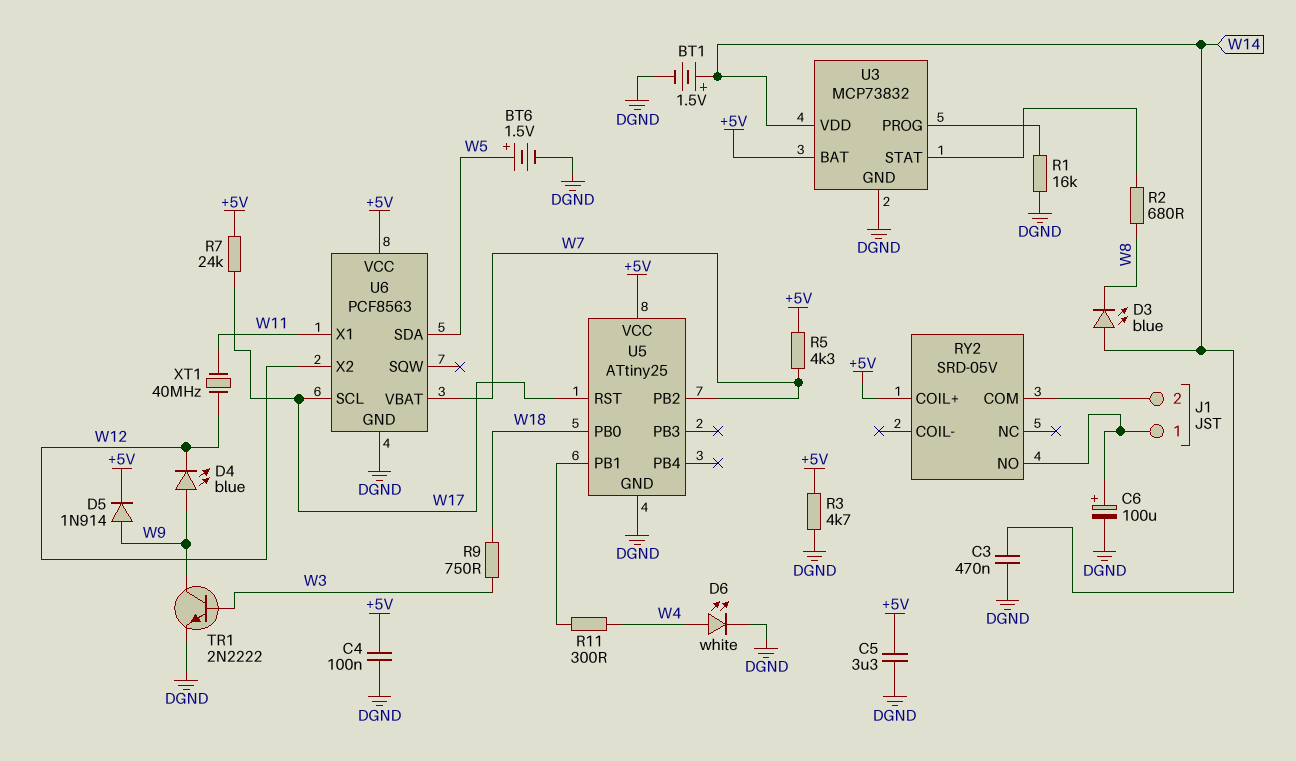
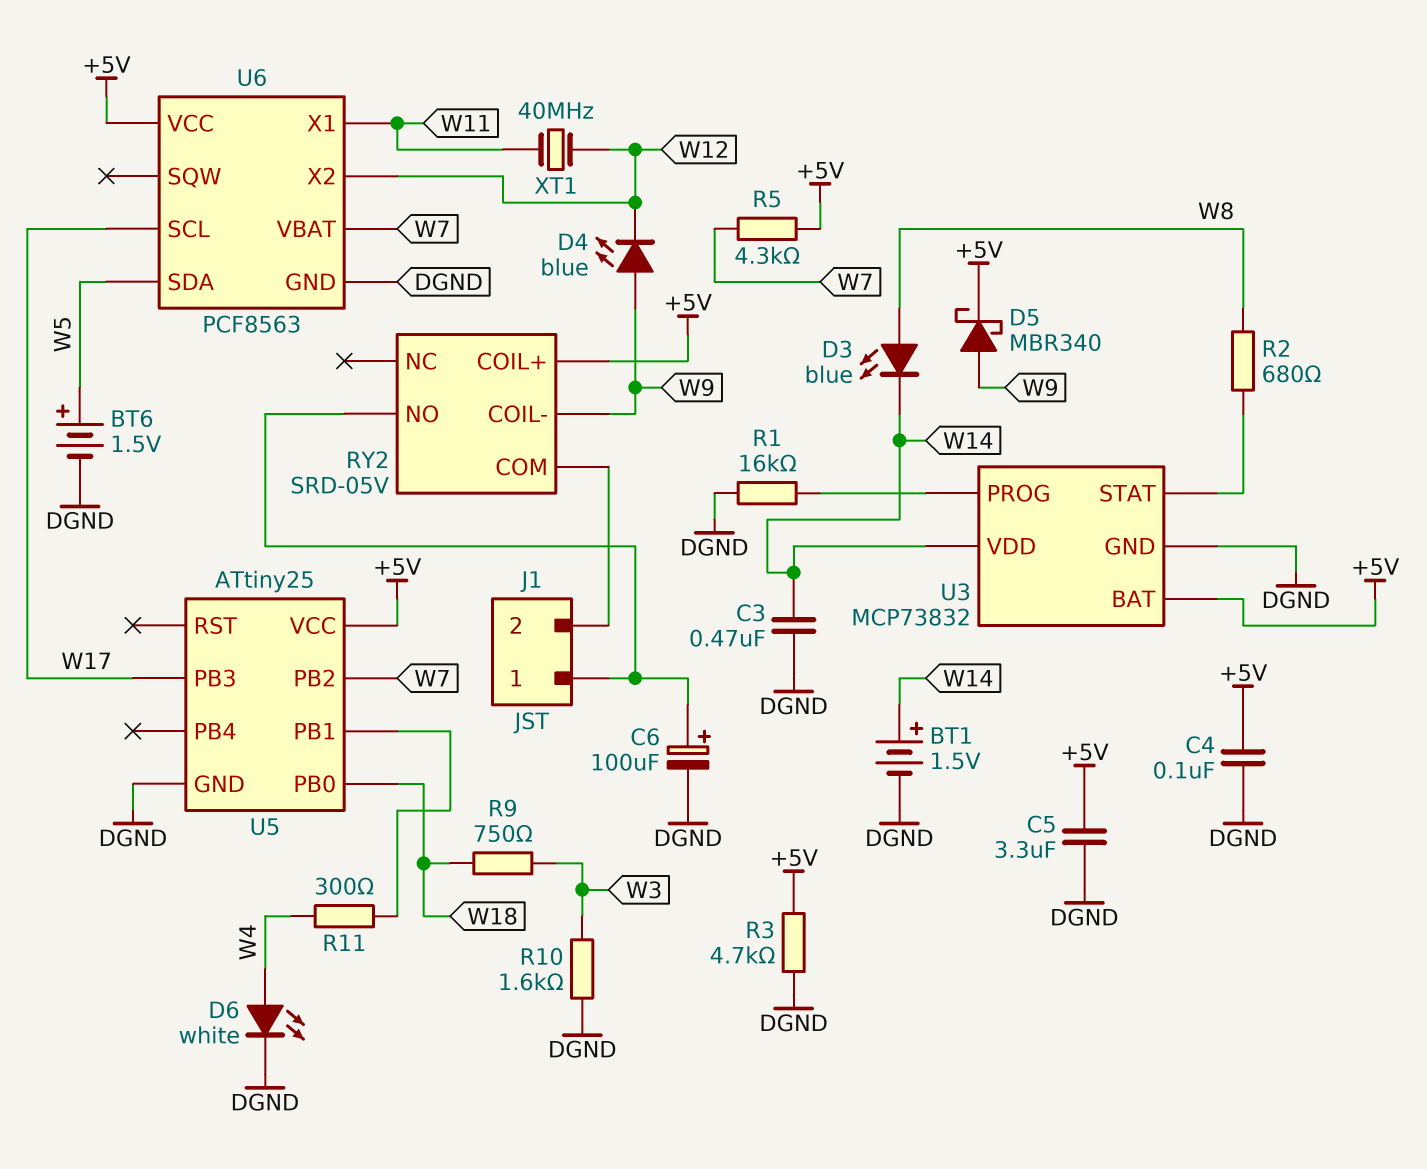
D3: LED blue (A W14, K W8) -> LED blue (A W8, K W14)
D5: diode 1N914 (A W9, K +5V) -> schottky MBR340 (A W9, K +5V)
R7: 24k (+5V, W17) -> none
R10: none -> 1.6k (DGND, W3)
RY2 pin COIL-: none -> W9
TR1: NPN 2N2222 (B W3, C W9, E DGND) -> none
U5 pin PB3: none -> W17
U5 pin RST: W17 -> none

